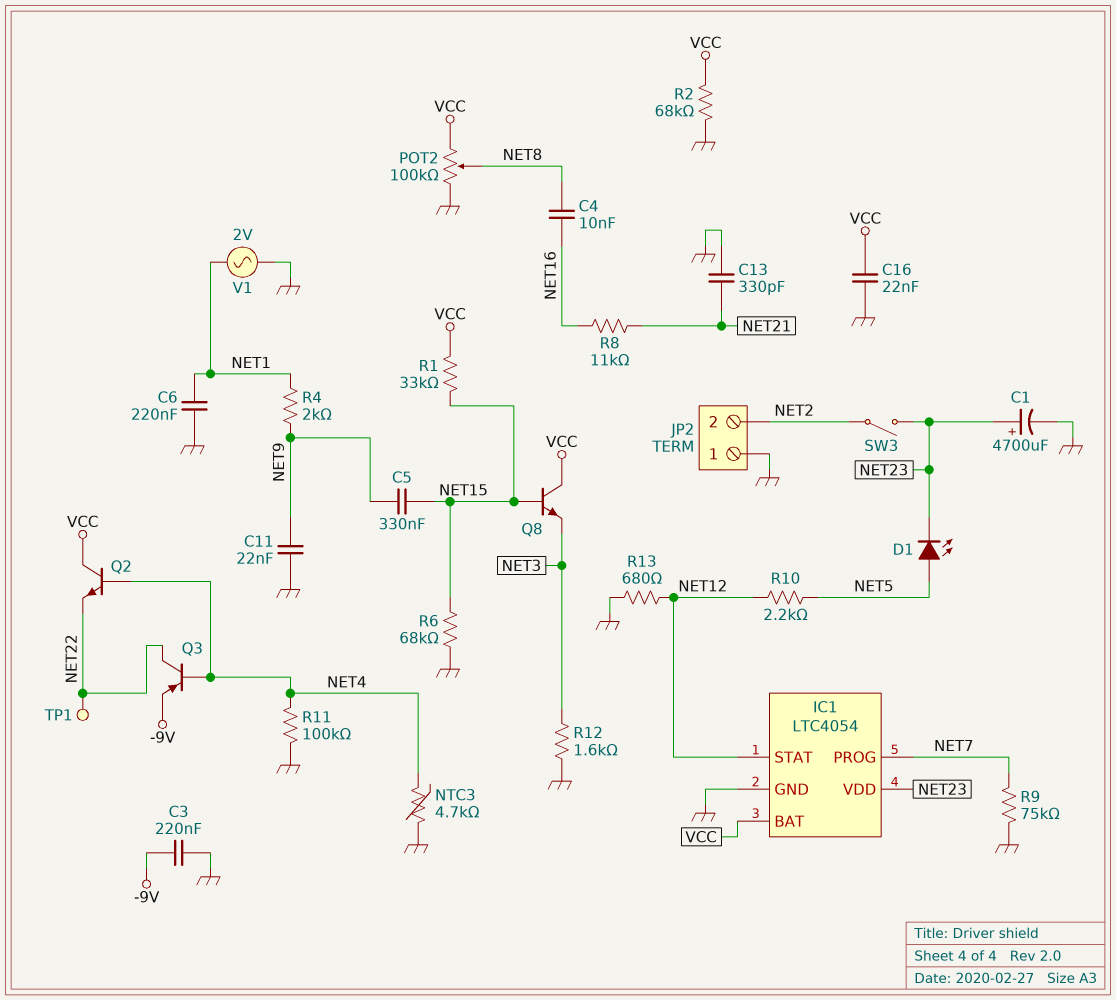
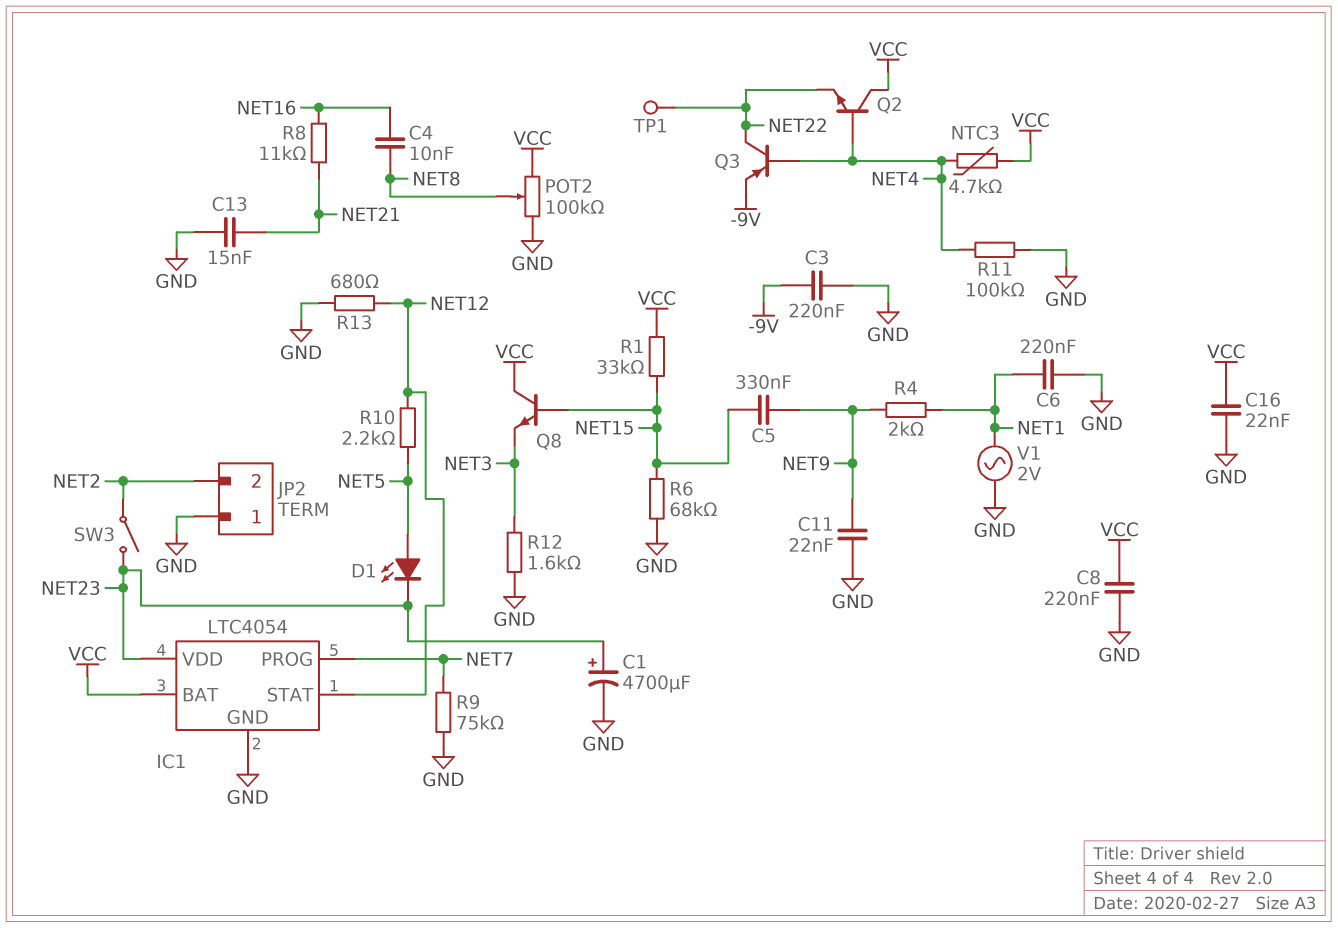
C8: none -> 220nF (GND, VCC)
C13: 330pF (GND, NET21) -> 15nF (GND, NET21)
NTC3: 4.7k (GND, NET4) -> 4.7k (NET4, VCC)
R2: 68k (GND, VCC) -> none

